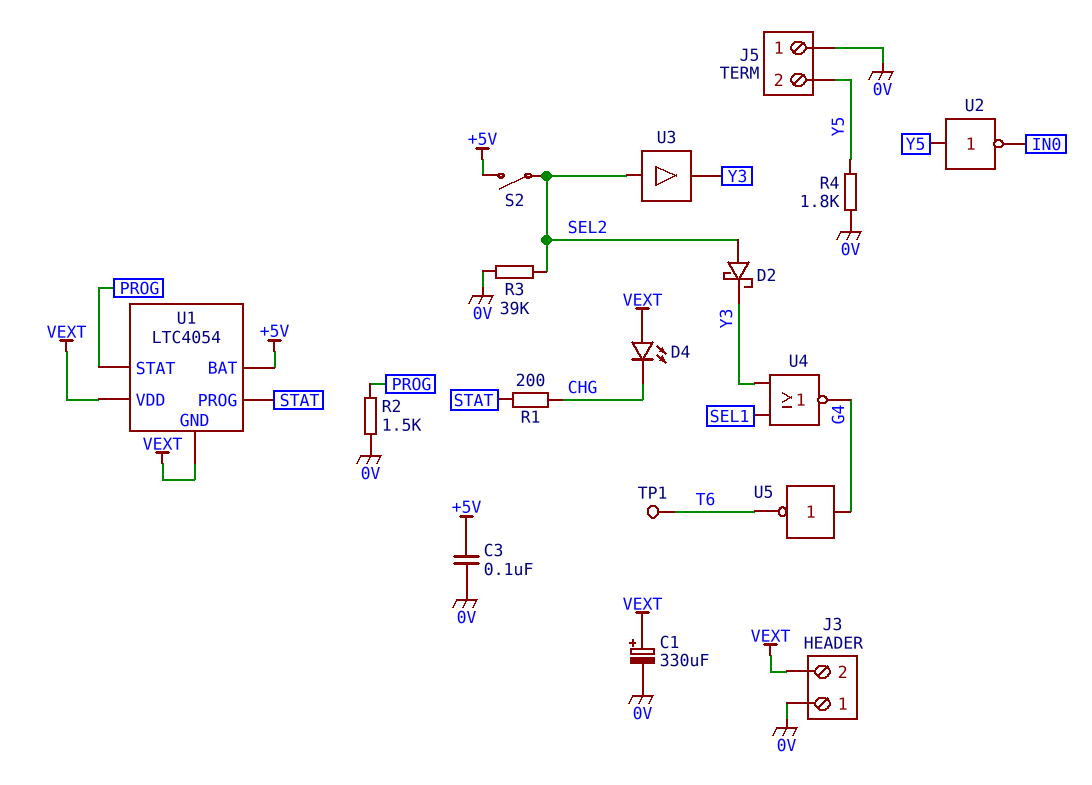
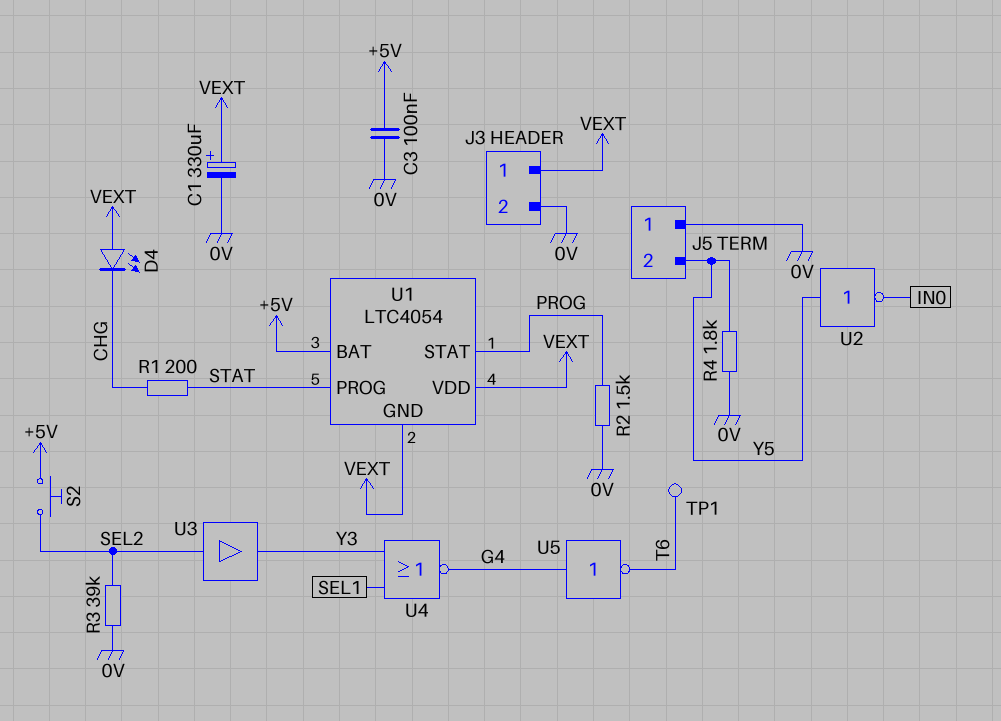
D2: schottky (A SEL2, K Y3) -> none
J3 pin 1: 0V -> VEXT
J3 pin 2: VEXT -> 0V
S2: switch (+5V, SEL2) -> button (+5V, SEL2)

